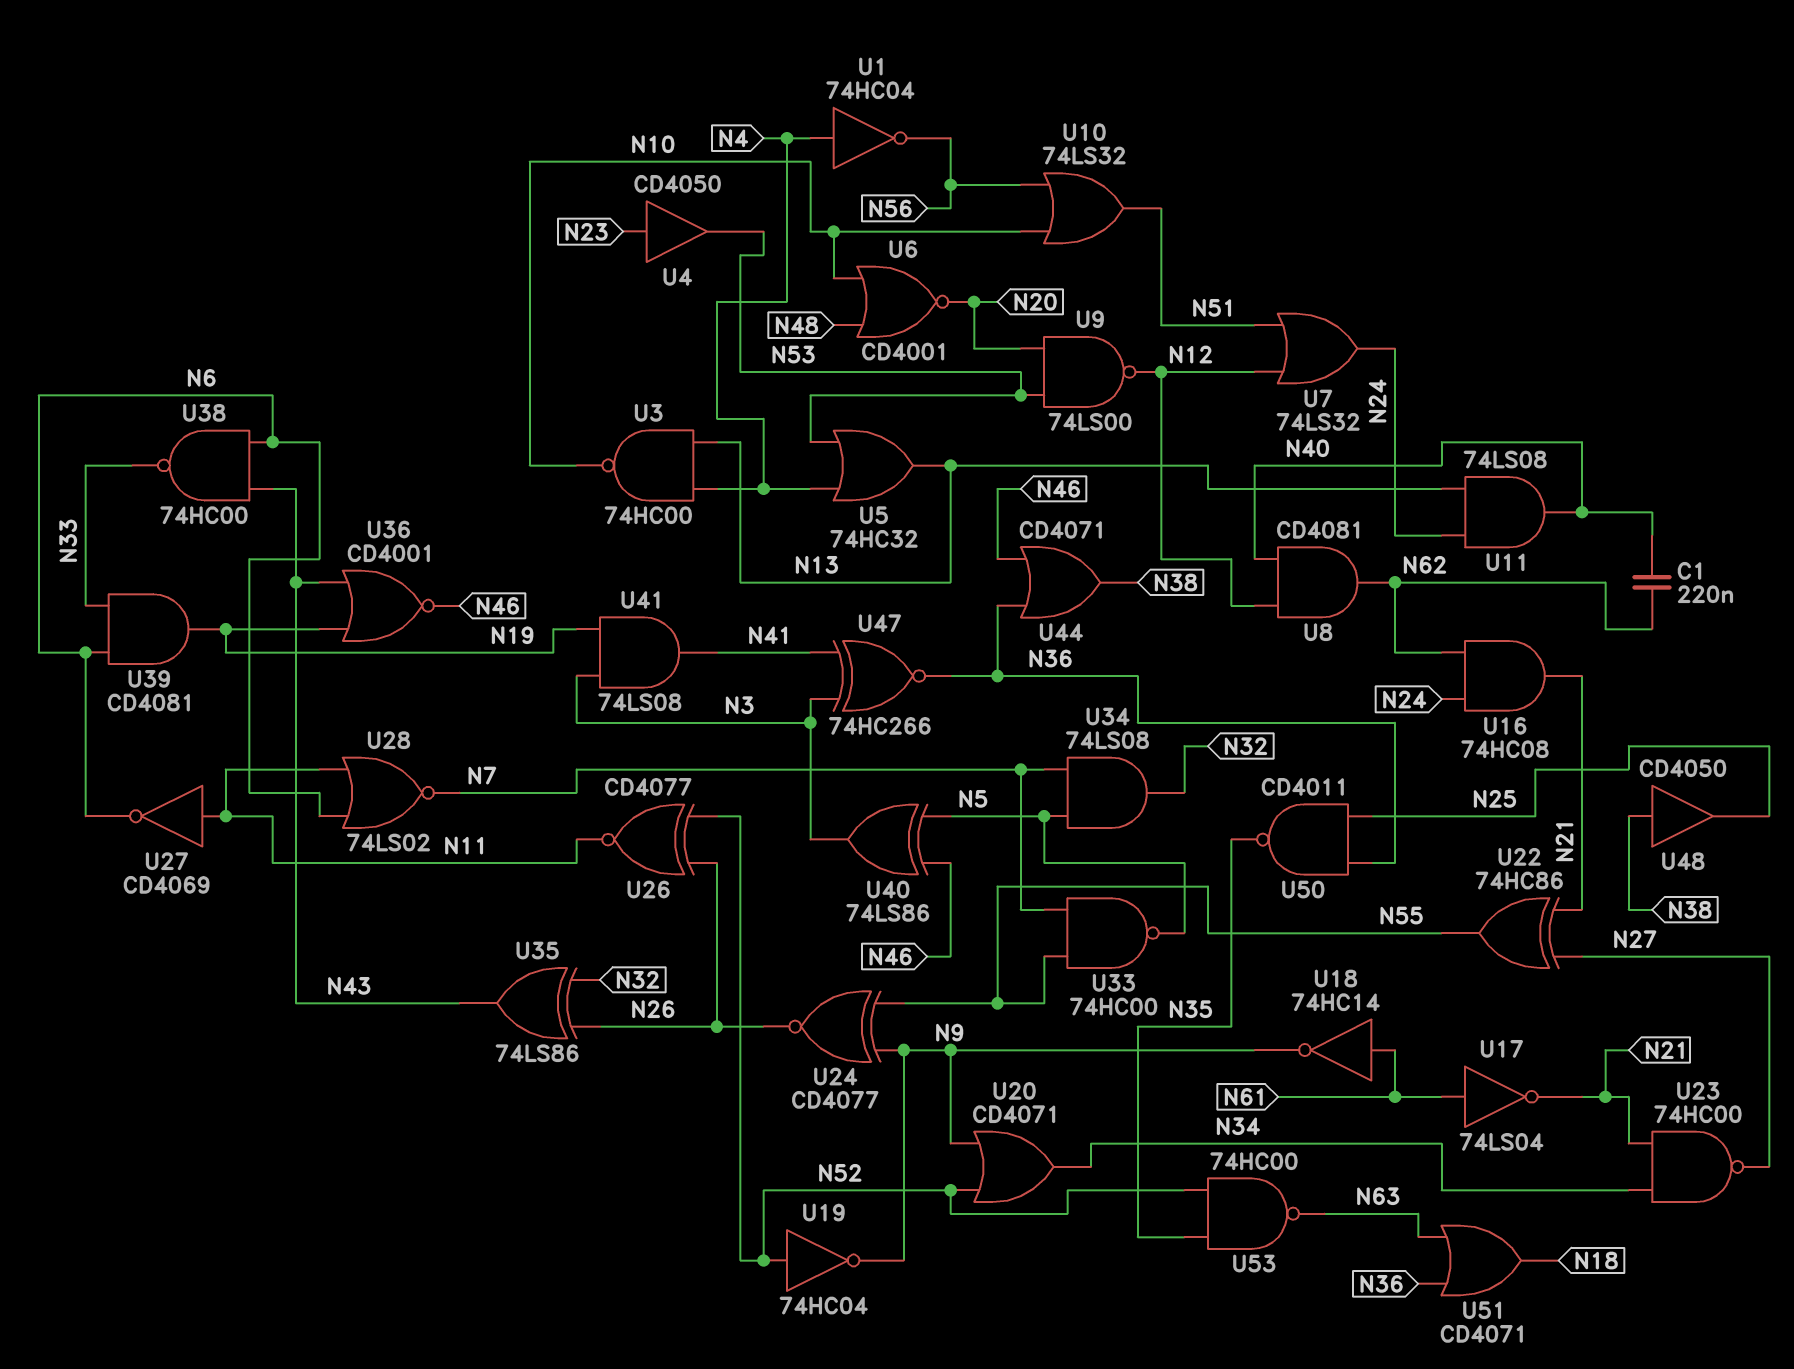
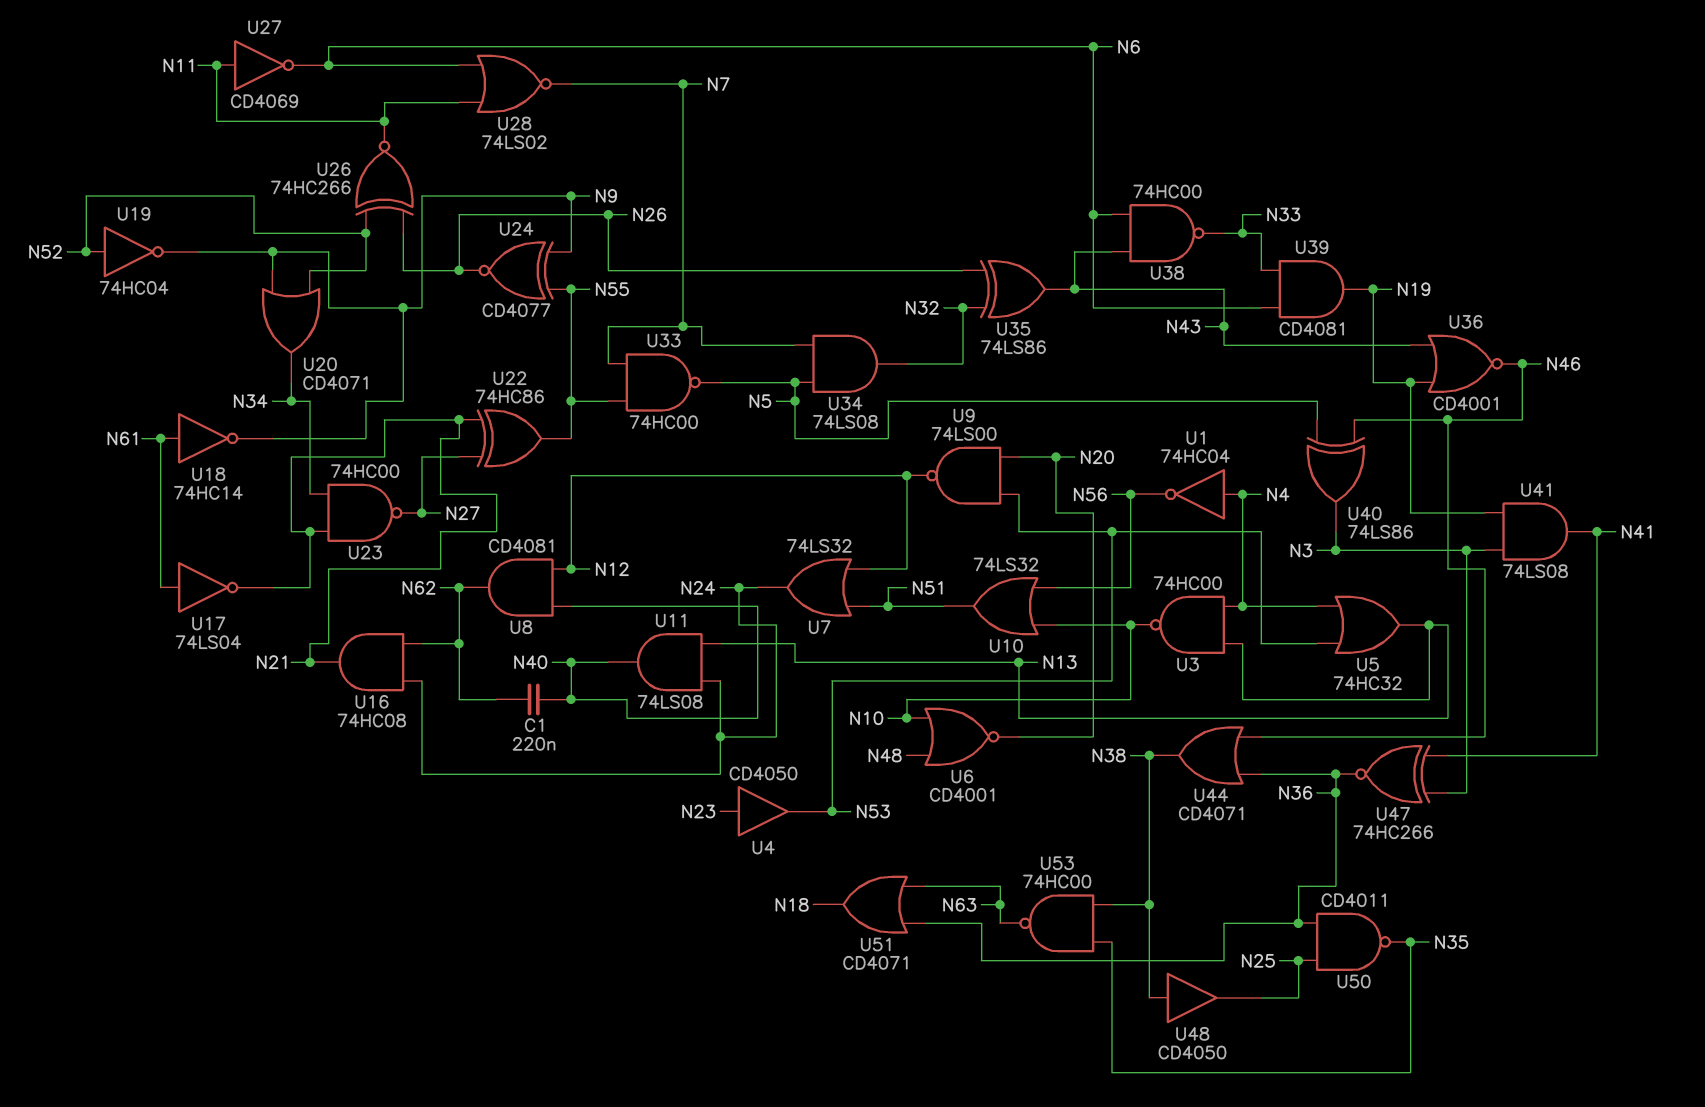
U26: XNOR CD4077 (in N26, in N52, out N11) -> XNOR 74HC266 (in N26, in N52, out N11)
U53: NAND 74HC00 (in N35, in N52, out N63) -> NAND 74HC00 (in N35, in N38, out N63)

